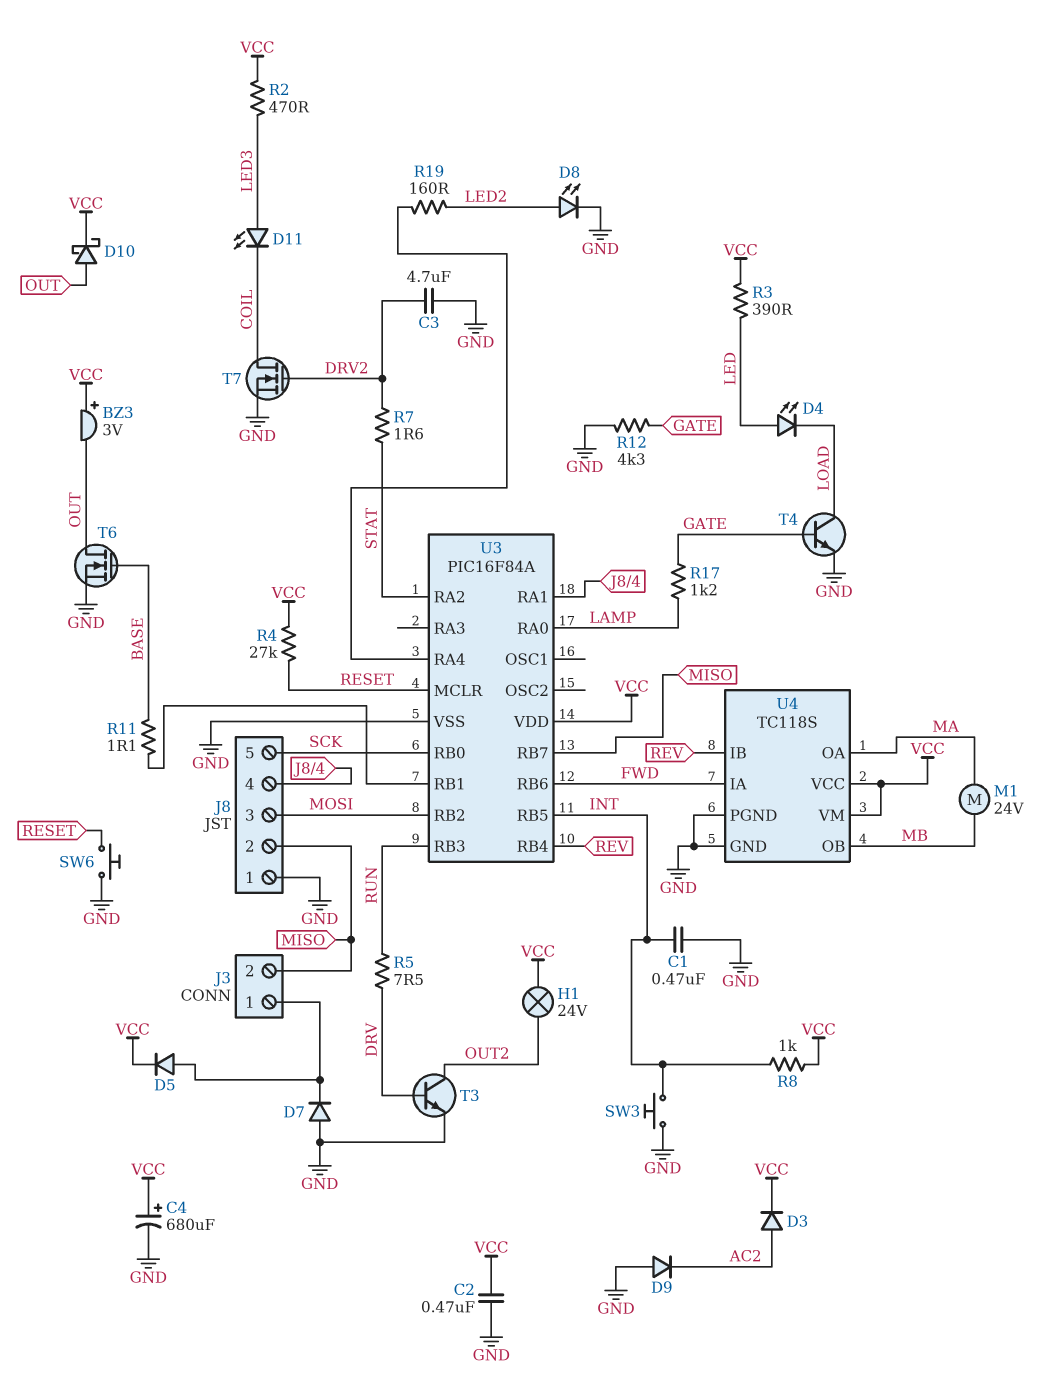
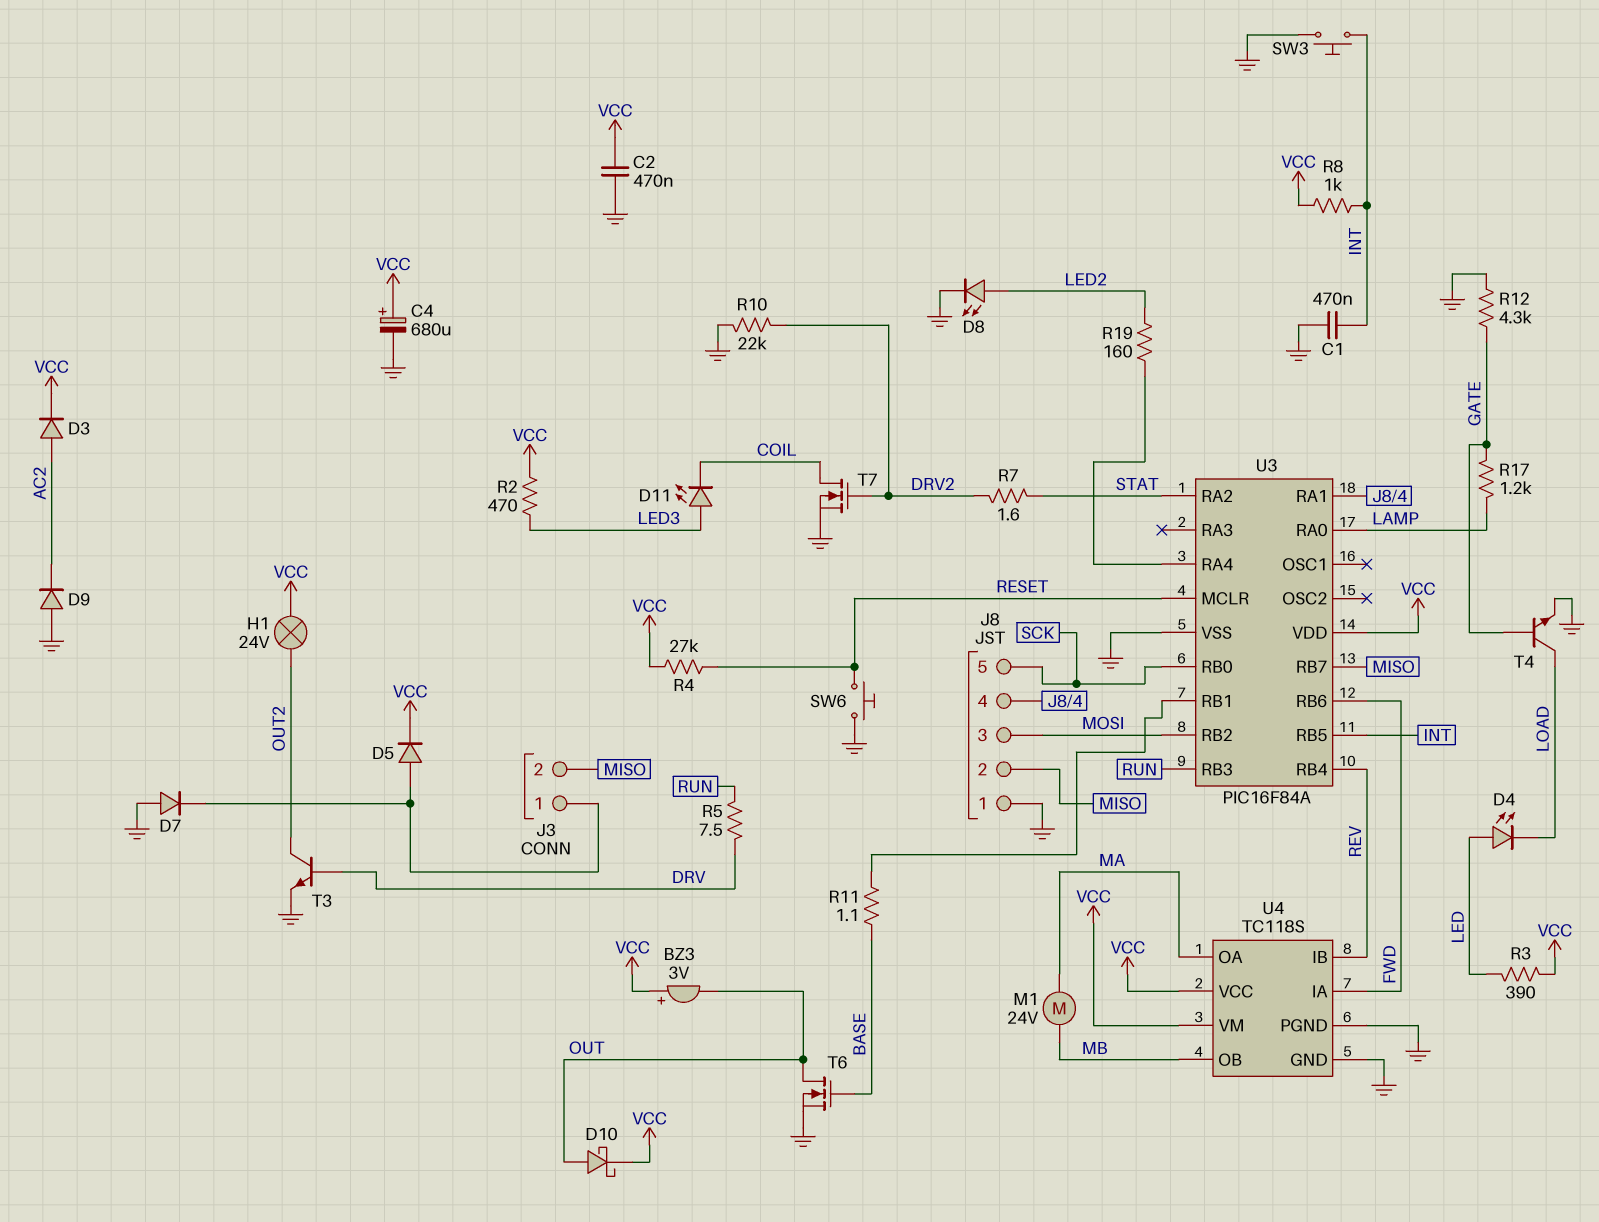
C3: 4.7uF (DRV2, GND) -> none
R10: none -> 22k (DRV2, GND)

